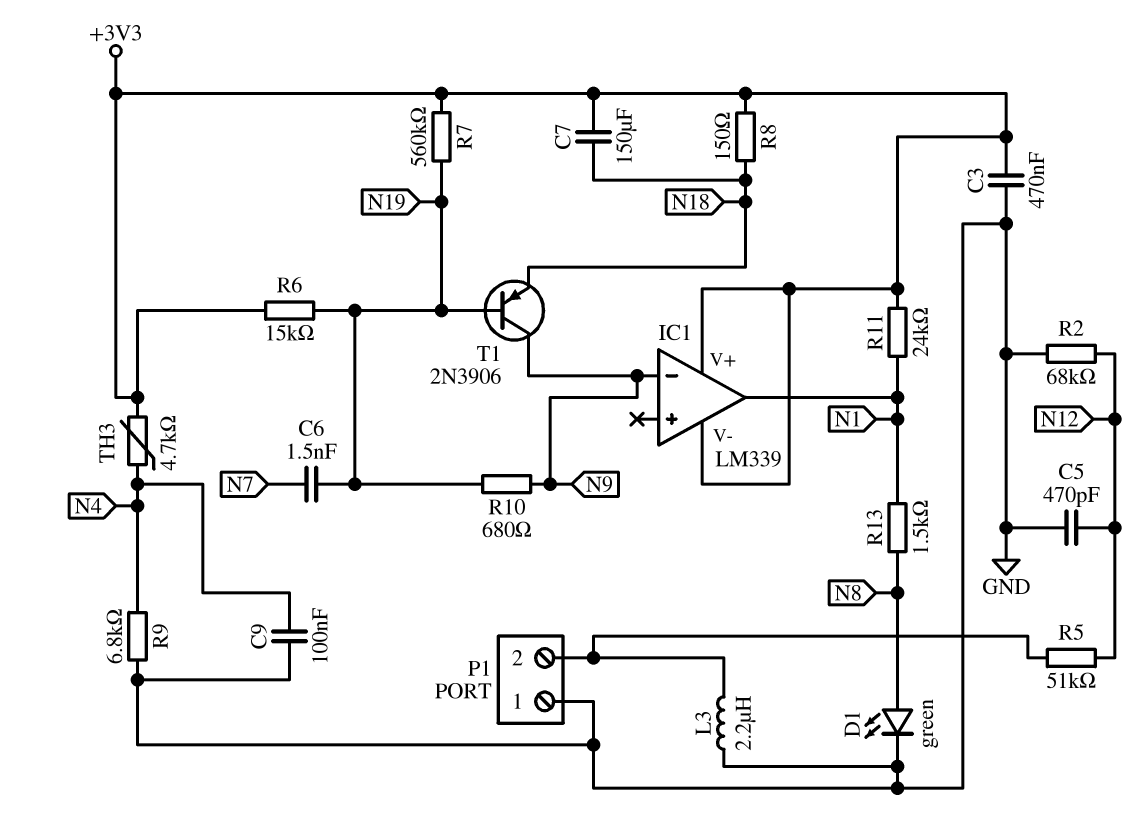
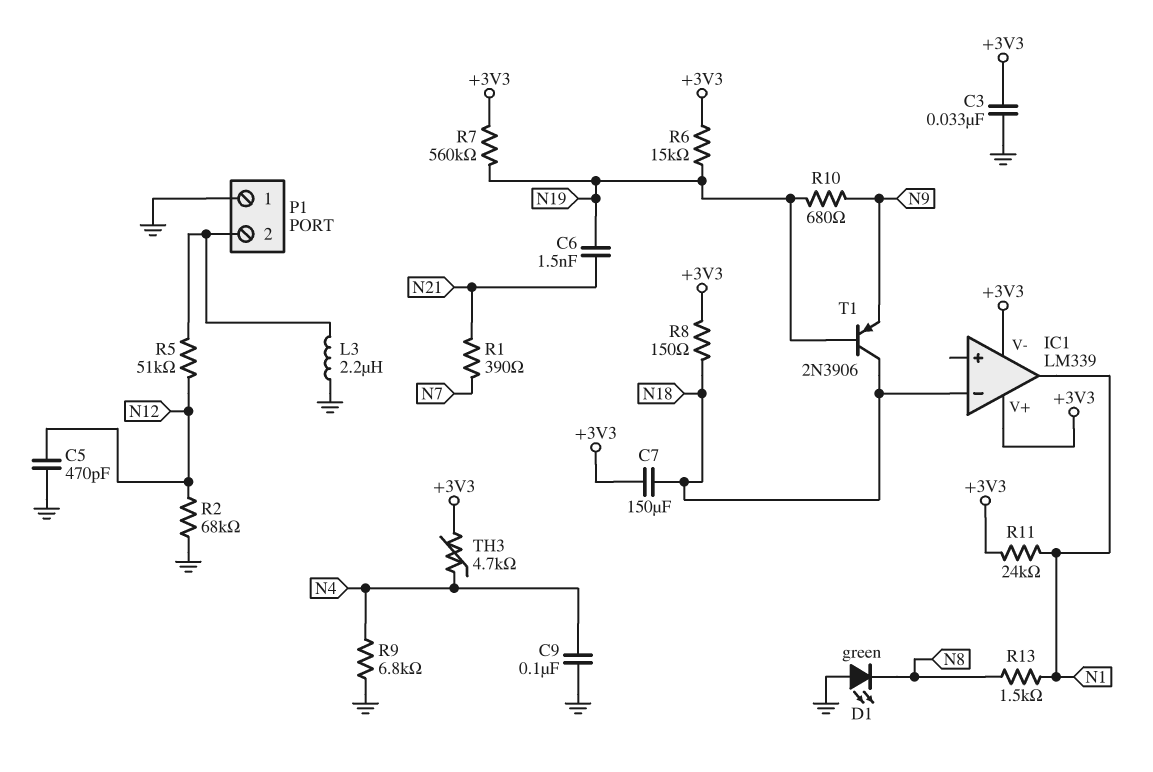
C3: 470nF (+3V3, GND) -> 33nF (+3V3, GND)
C6: 1.5nF (N7, N19) -> 1.5nF (N19, N21)
D1: LED green (A N8, K GND) -> LED green (A GND, K N8)
IC1 pin in-: N9 -> N18
R1: none -> 390 (N7, N21)
T1: PNP 2N3906 (B N19, C N9, E N18) -> PNP 2N3906 (B N19, C N18, E N9)

